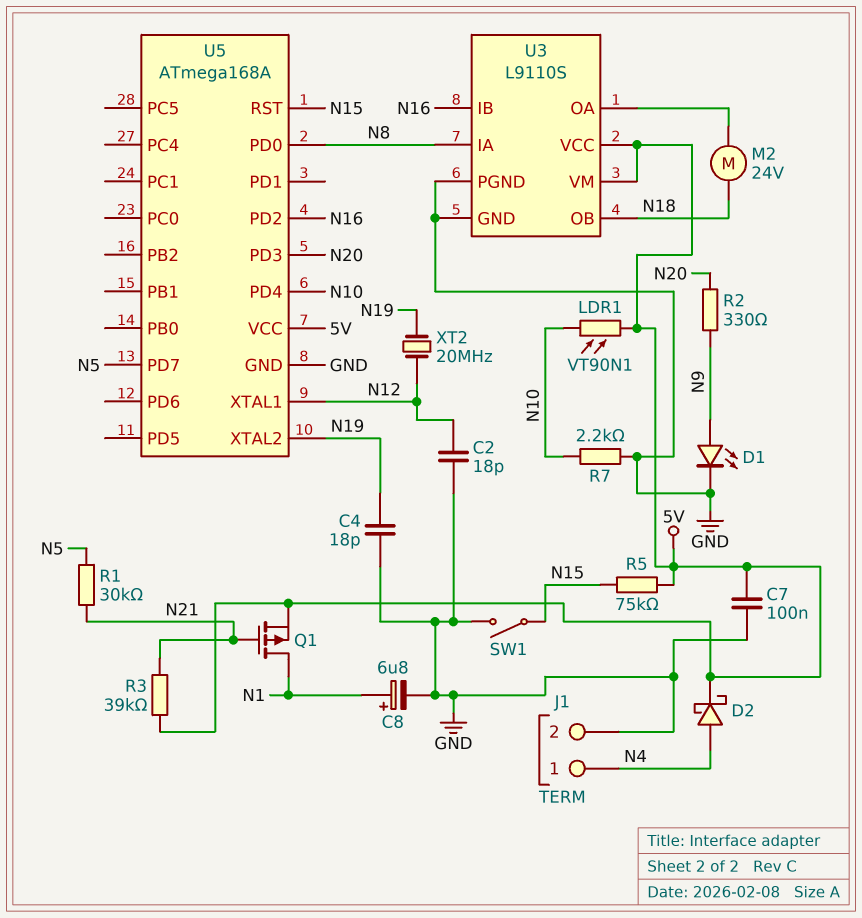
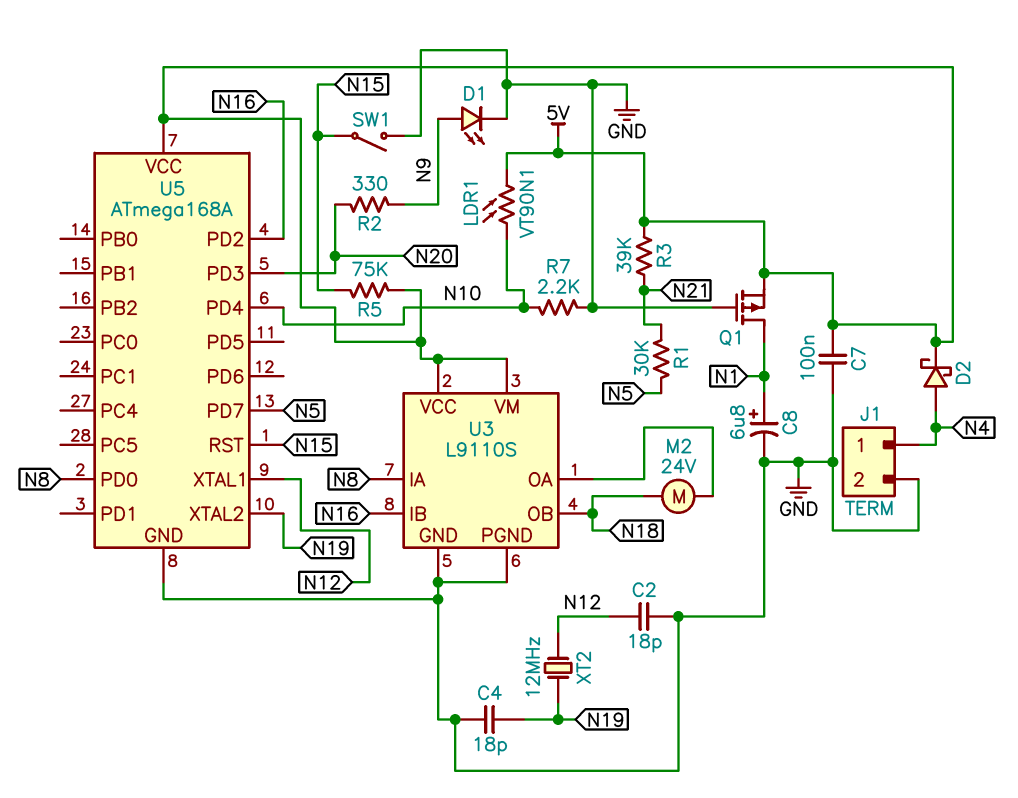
Q1: PMOS (G N21, D N1, S 5V) -> PMOS (G GND, D N1, S 5V)
XT2: 20MHz (N12, N19) -> 12MHz (N12, N19)

